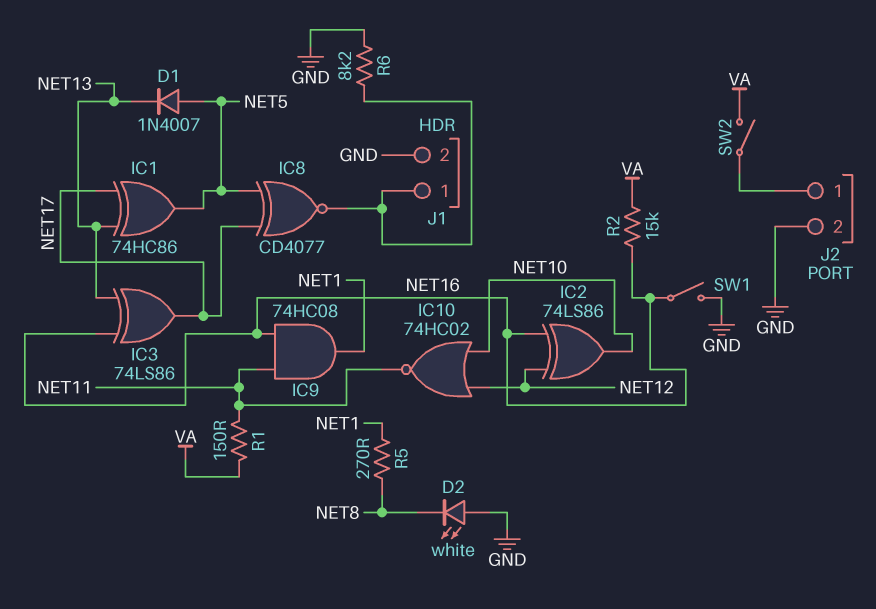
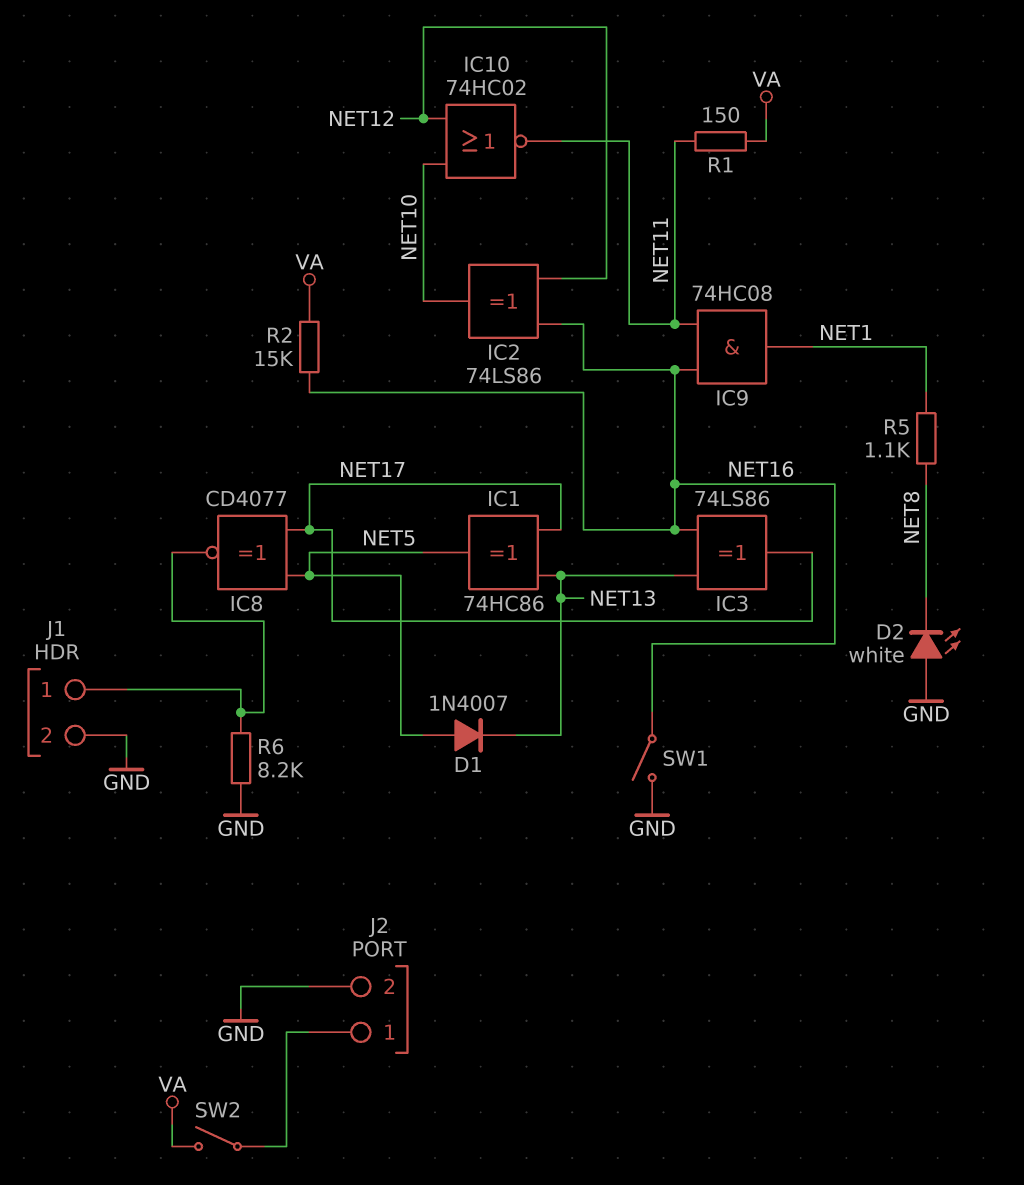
R5: 270 (NET1, NET8) -> 1.1k (NET1, NET8)

